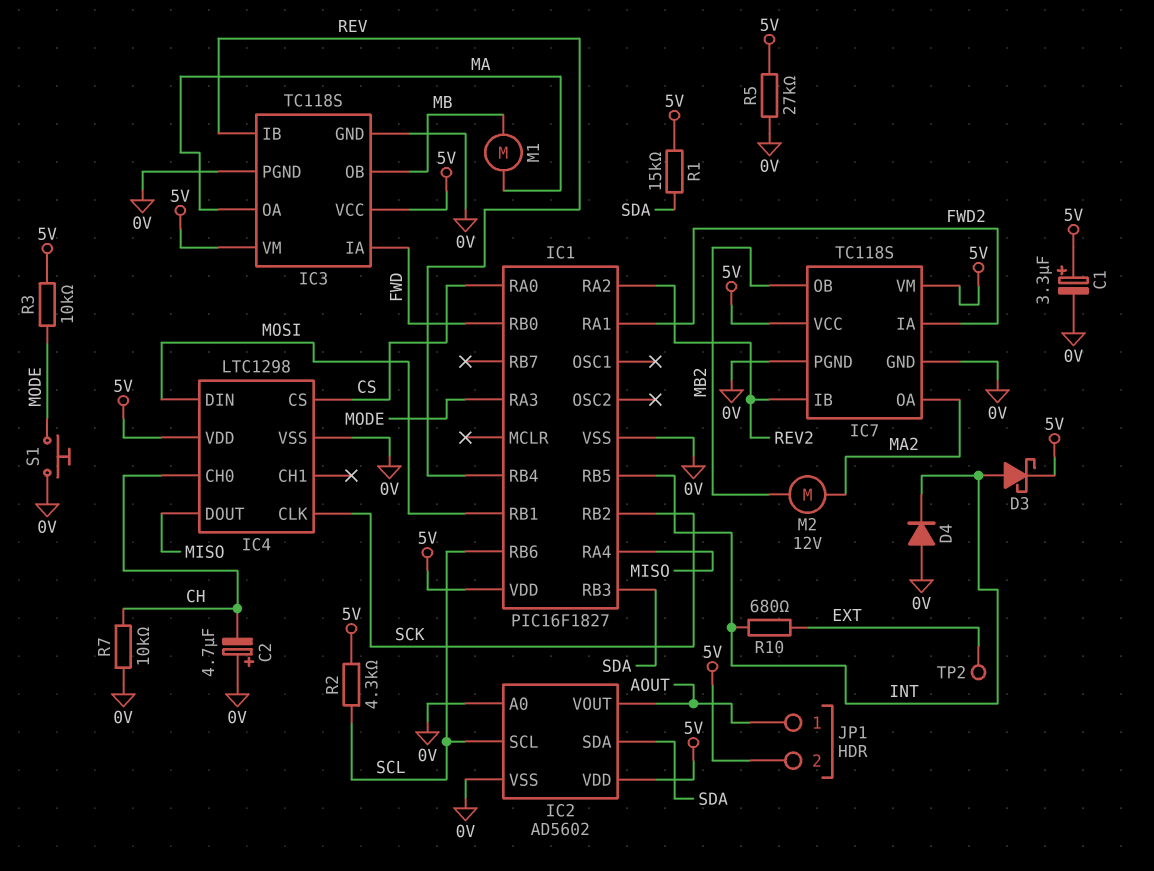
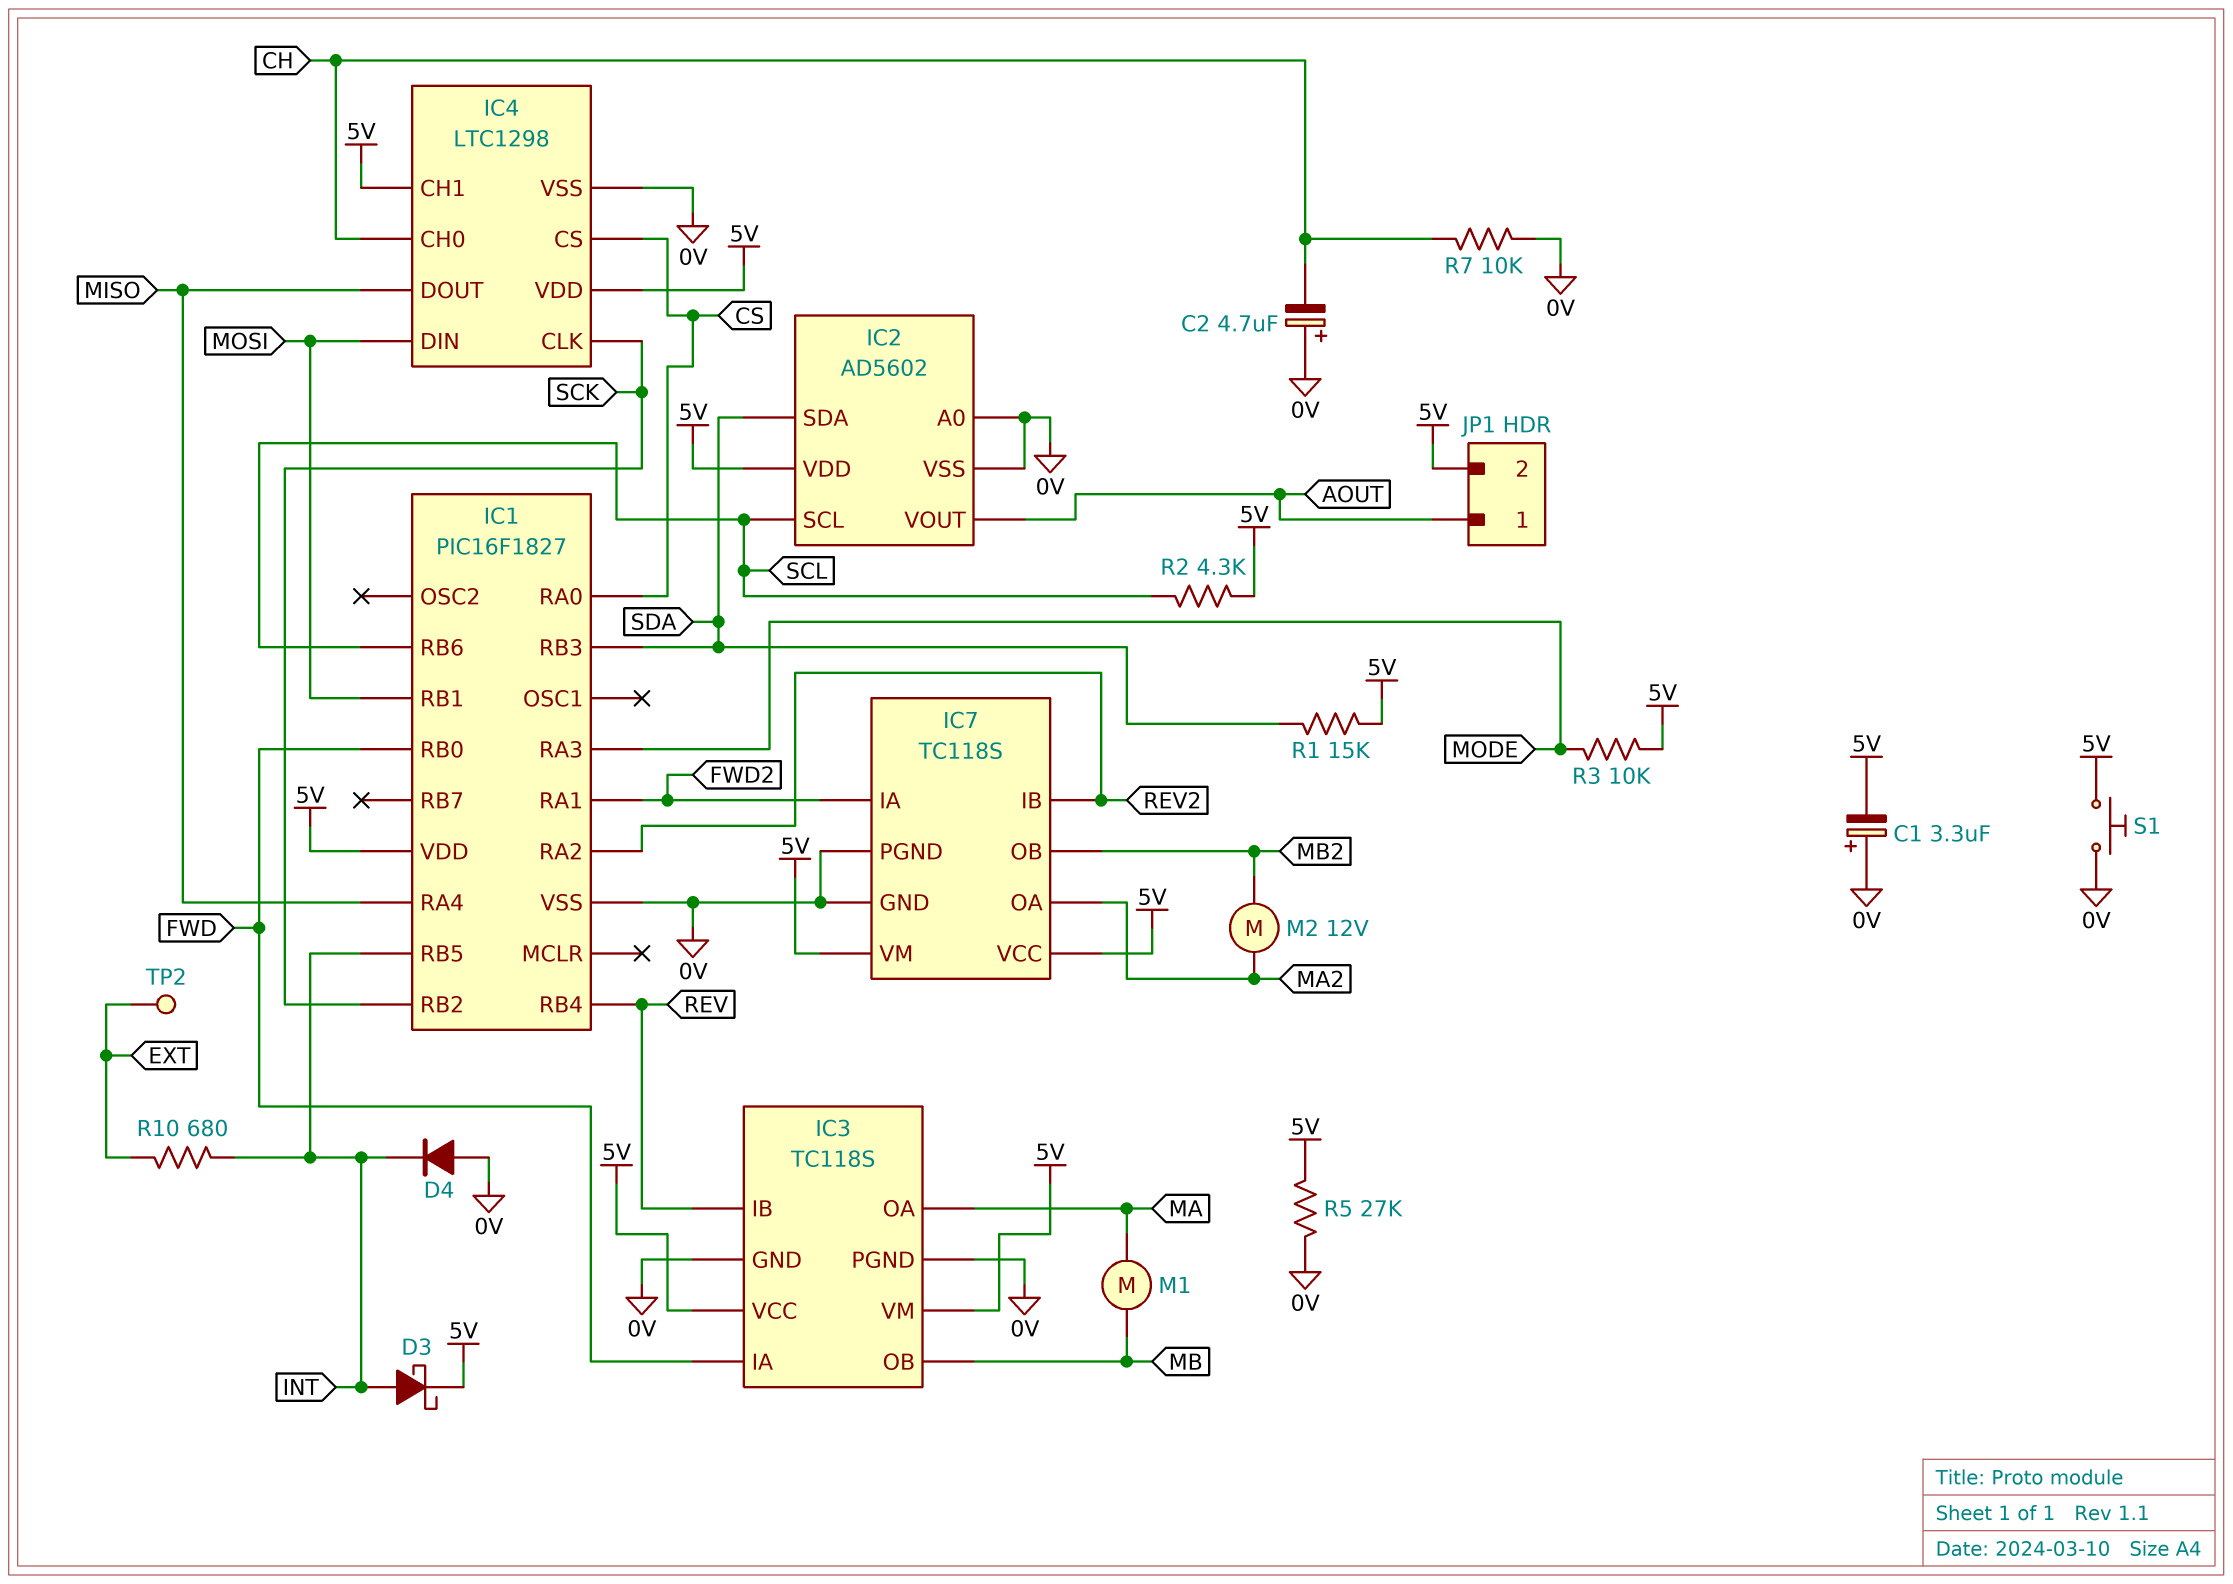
C1: 3.3uF (plus 5V, minus 0V) -> 3.3uF (plus 0V, minus 5V)
IC4 pin CH1: none -> 5V
S1: button (0V, MODE) -> button (0V, 5V)

